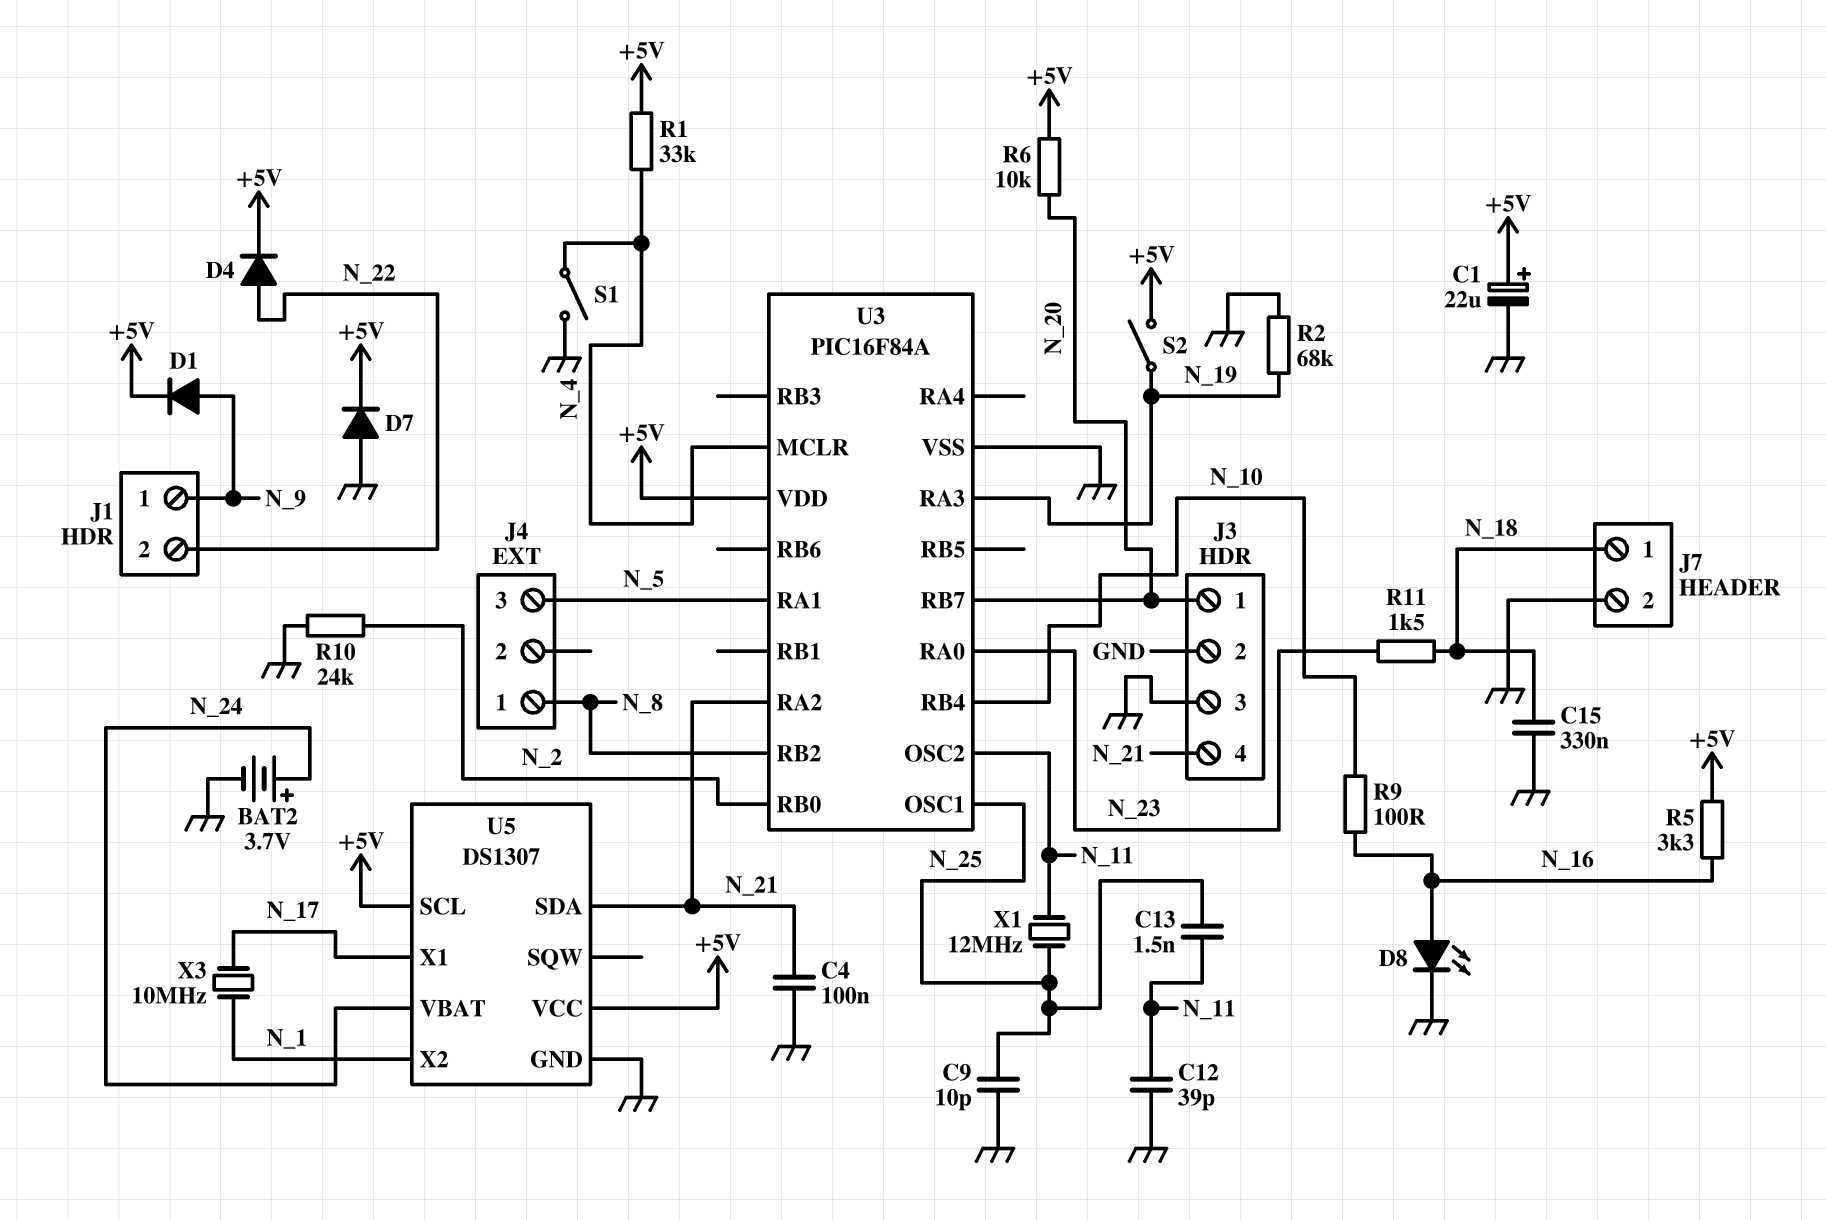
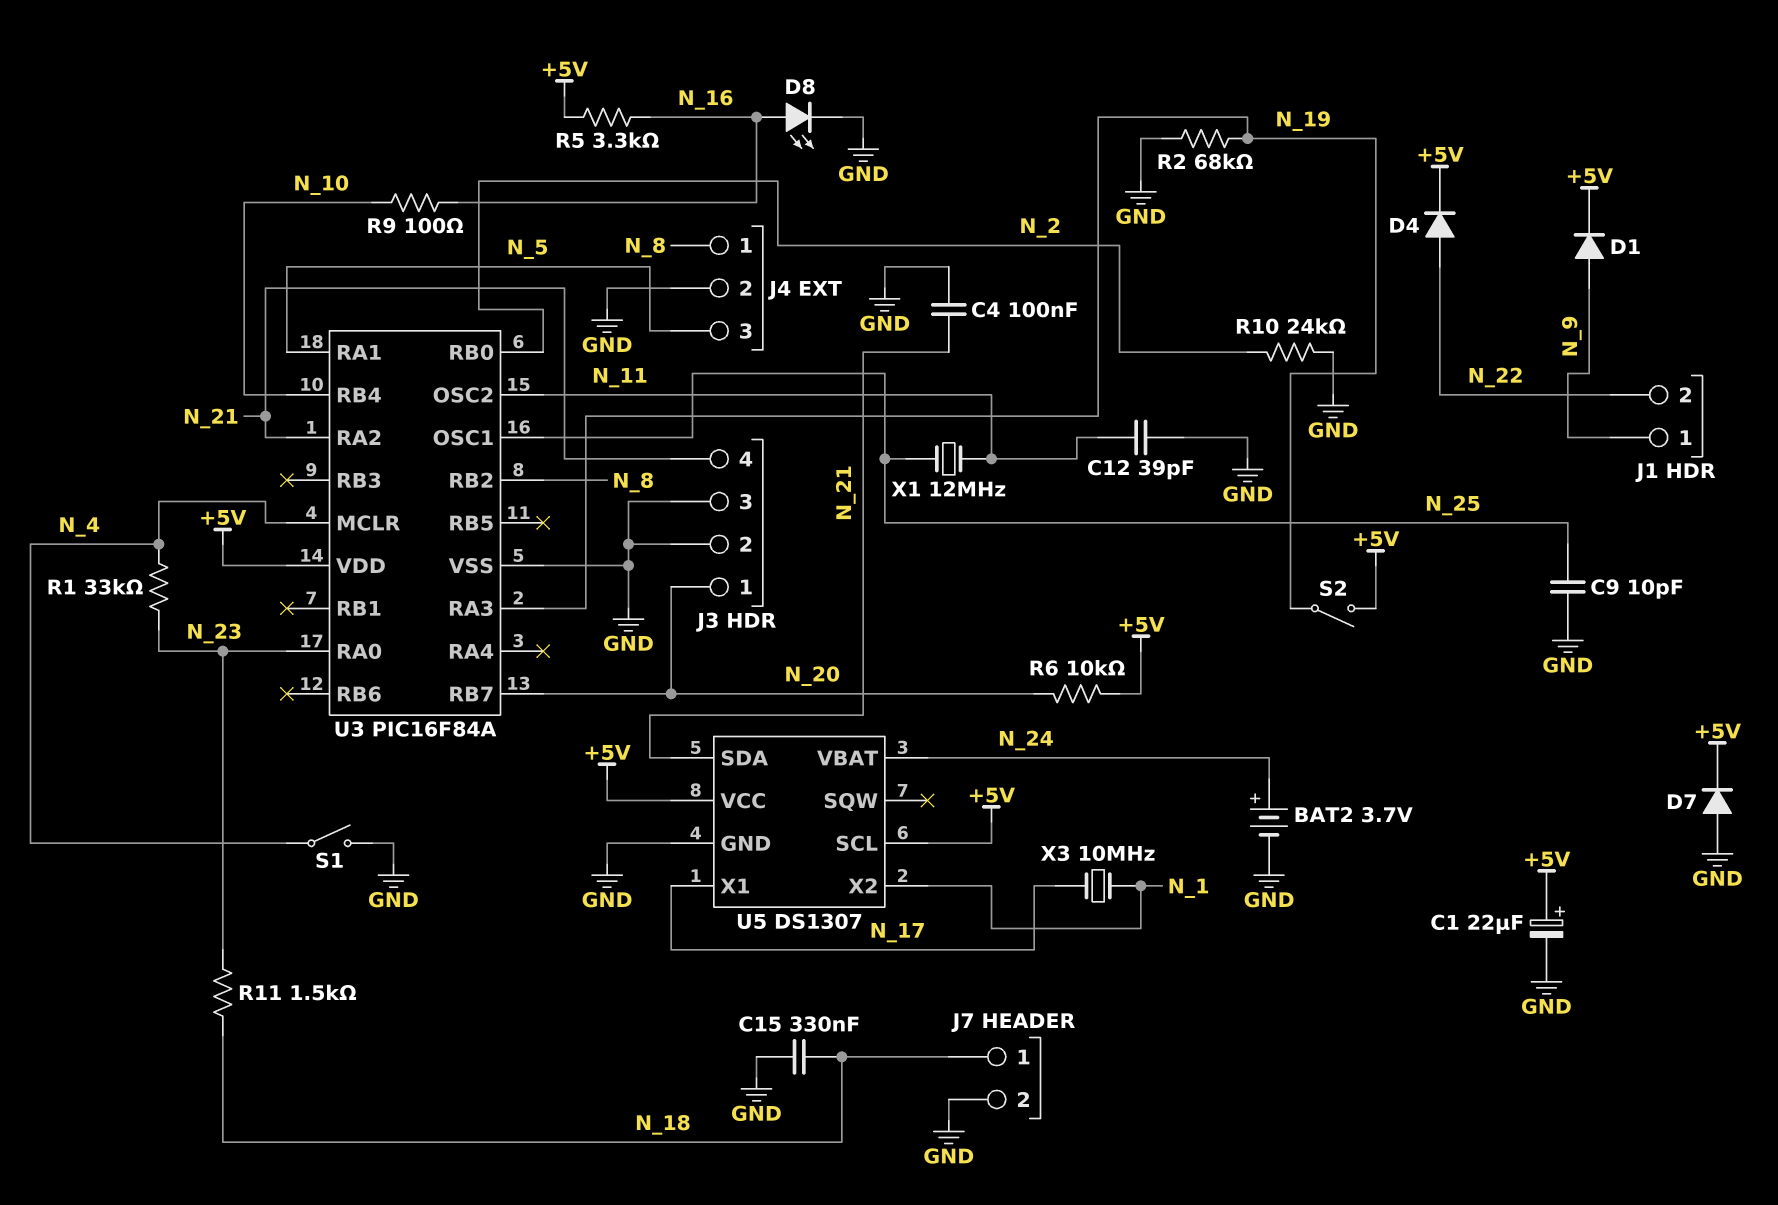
C13: 1.5nF (N_11, N_25) -> none
J4 pin 2: none -> GND
R1: 33k (+5V, N_4) -> 33k (N_4, N_23)

